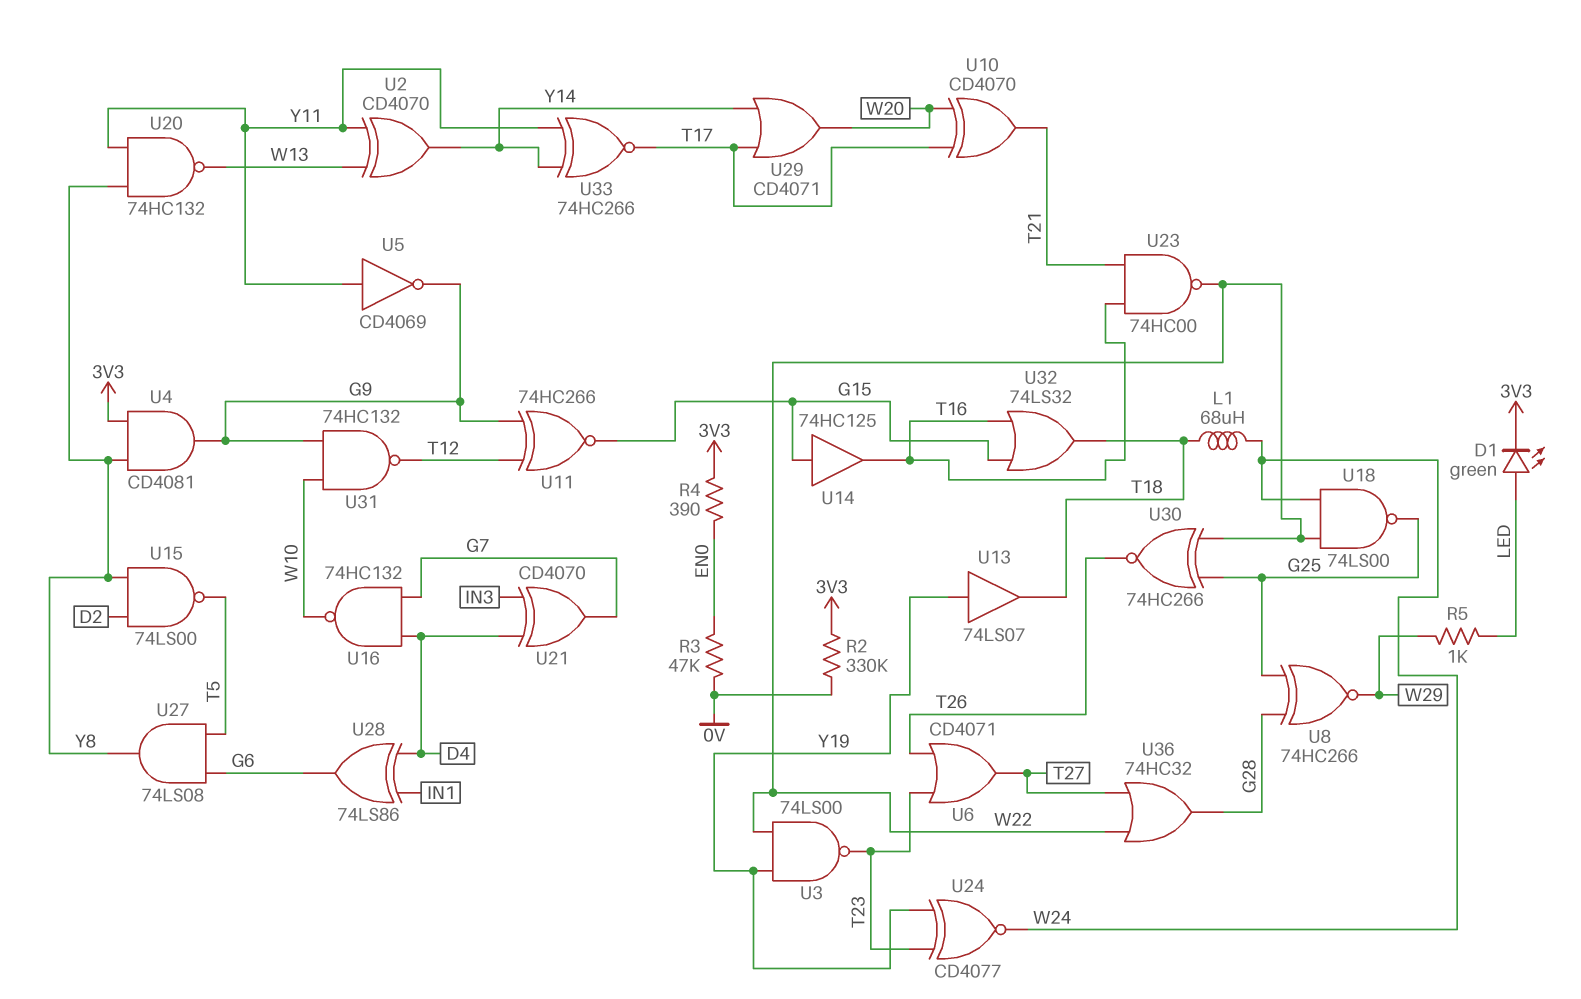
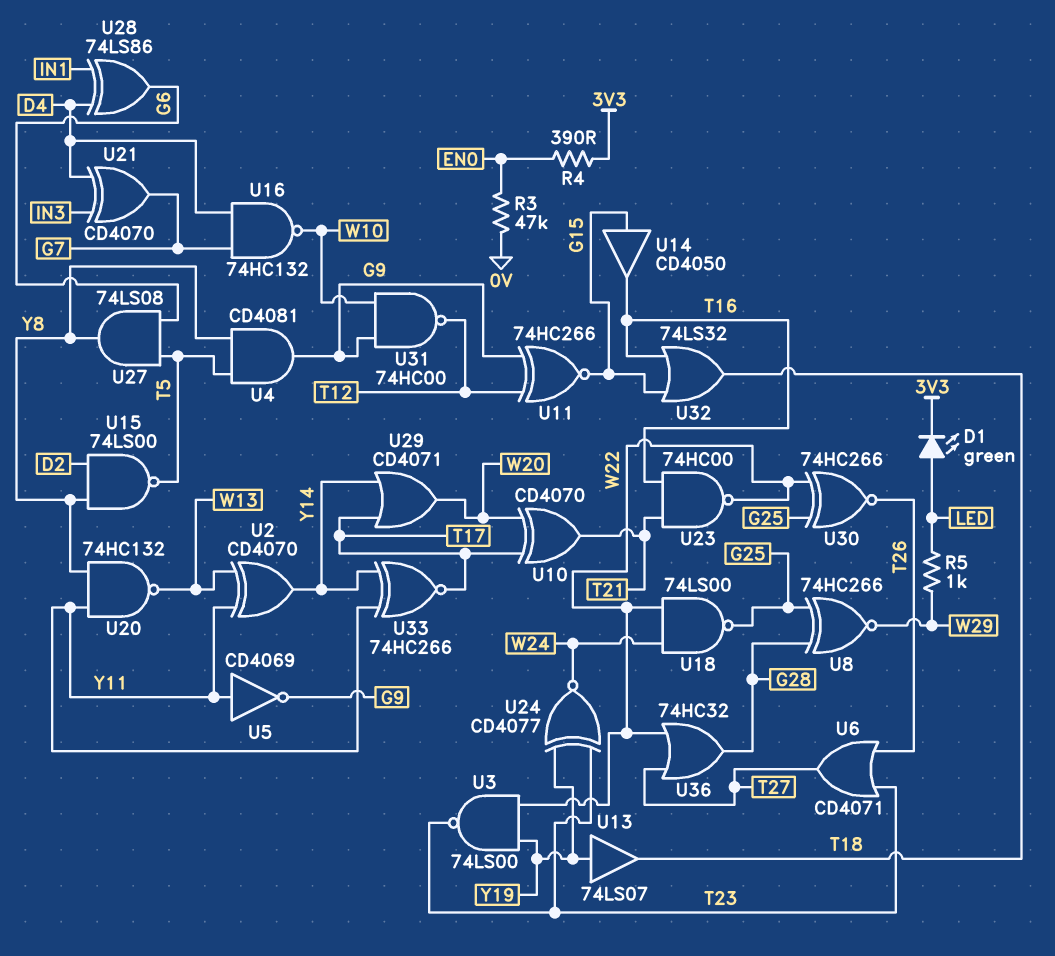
L1: 68uH (T18, W24) -> none
R2: 330k (0V, 3V3) -> none
U4: AND CD4081 (in 3V3, in Y8, out G9) -> AND CD4081 (in T5, in Y8, out G9)
U14: buffer 74HC125 (in G15, out T16) -> buffer CD4050 (in G15, out T16)
U31: NAND 74HC132 (in G9, in W10, out T12) -> NAND 74HC00 (in G9, in W10, out T12)

